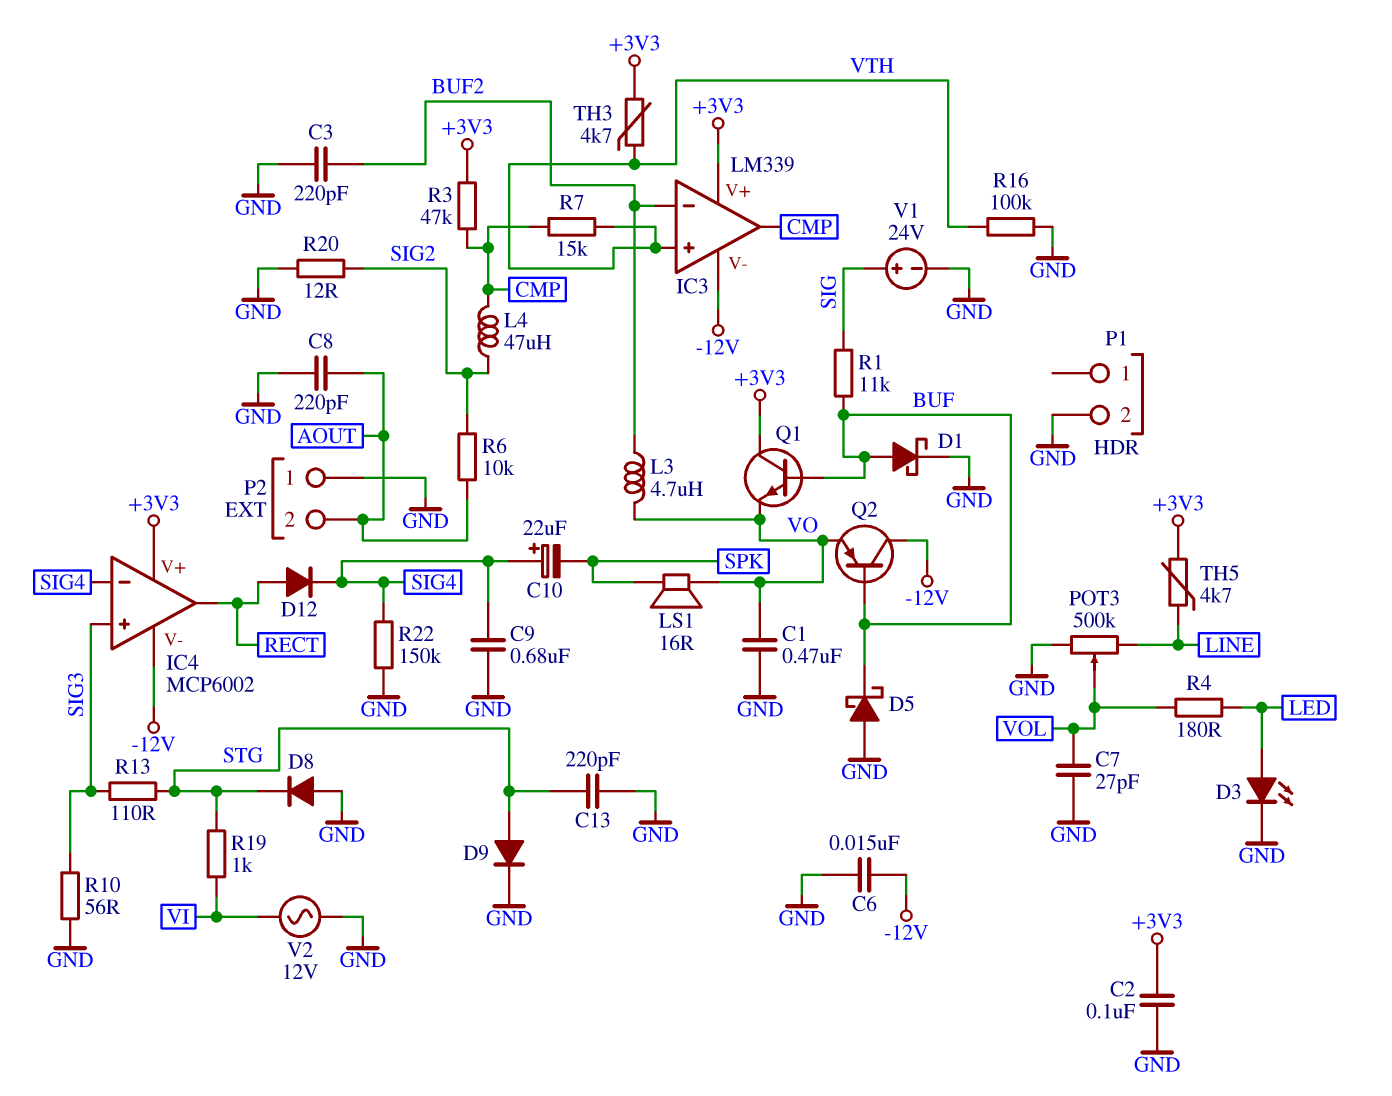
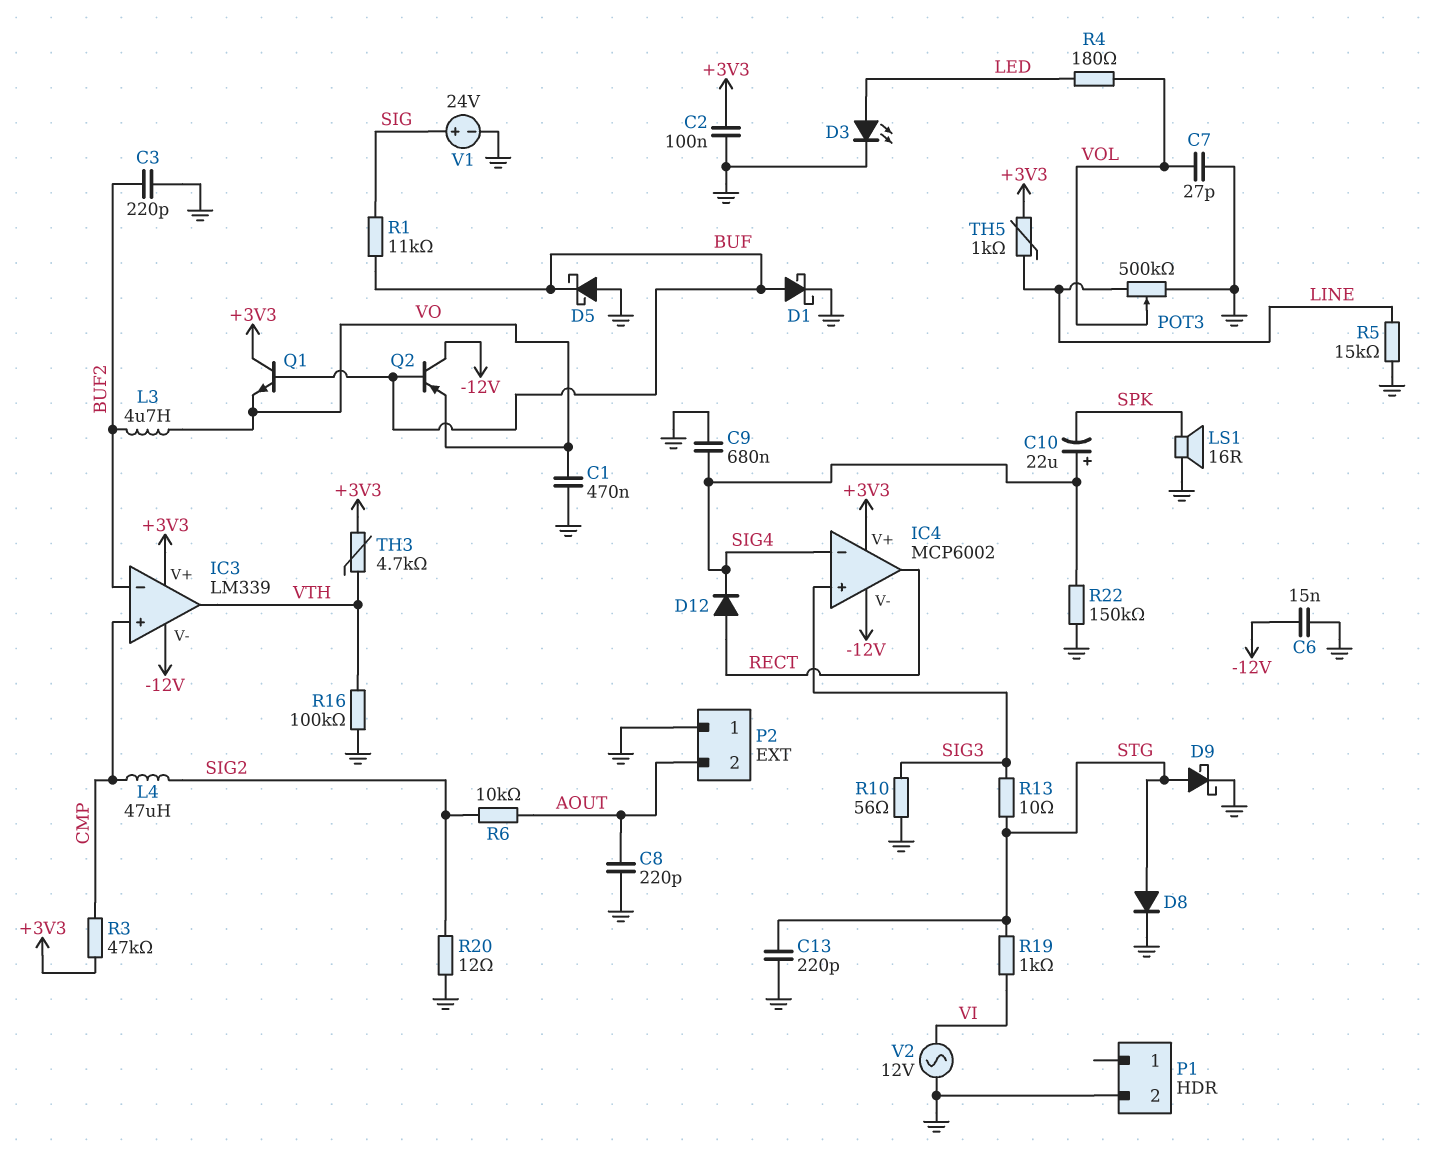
D8: diode (A GND, K STG) -> diode (A STG, K GND)
D9: diode (A STG, K GND) -> schottky (A STG, K GND)
IC3 pin in+: VTH -> CMP
IC3 pin out: CMP -> VTH
LS1: speaker 16R (SPK, VO) -> speaker 16R (GND, SPK)
R5: none -> 15k (GND, LINE)
R7: 15k (CMP, VTH) -> none
R13: 110 (SIG3, STG) -> 10 (SIG3, STG)
TH5: 4.7k (+3V3, LINE) -> 1k (+3V3, LINE)

